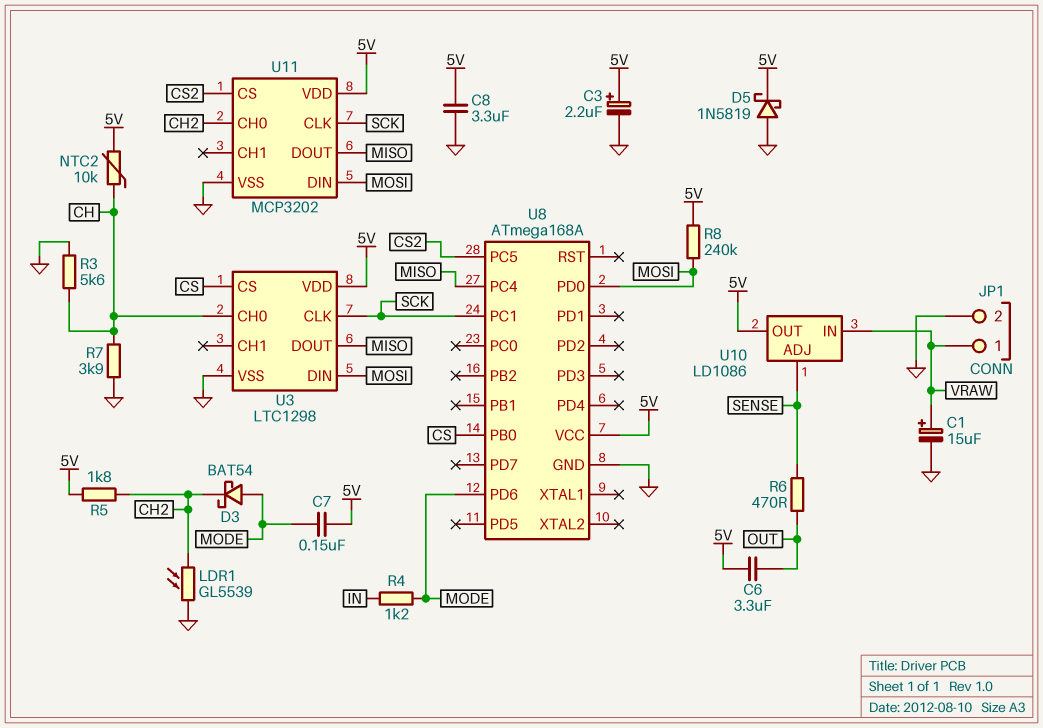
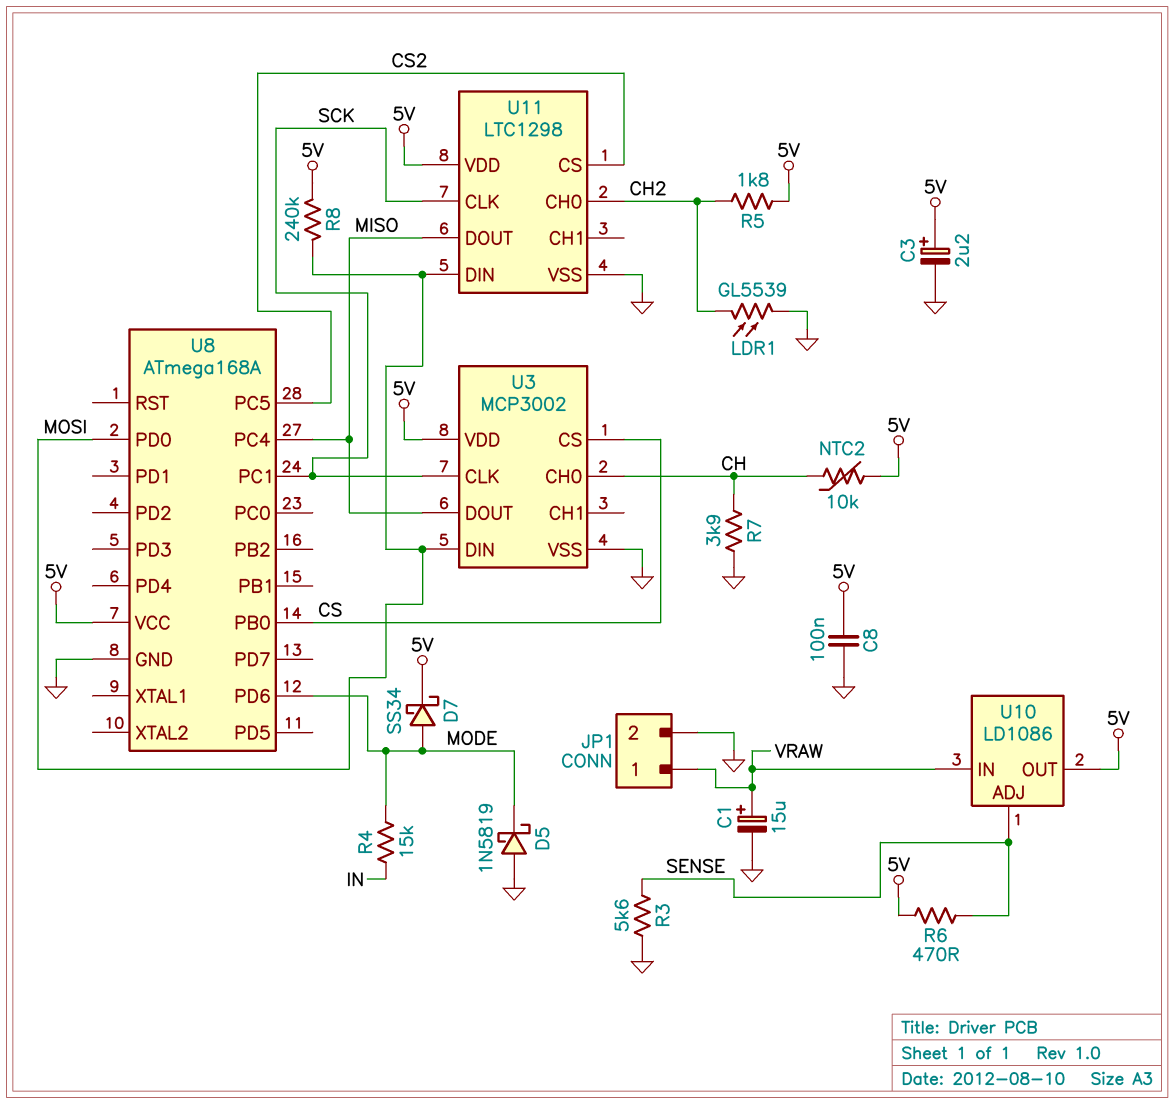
C6: 3.3uF (5V, OUT) -> none
C7: 150nF (5V, MODE) -> none
C8: 3.3uF (5V, GND) -> 100nF (5V, GND)
D3: schottky BAT54 (A MODE, K CH2) -> none
D5: schottky 1N5819 (A GND, K 5V) -> schottky 1N5819 (A GND, K MODE)
D7: none -> schottky SS34 (A MODE, K 5V)
R3: 5.6k (CH, GND) -> 5.6k (GND, SENSE)
R4: 1.2k (IN, MODE) -> 15k (IN, MODE)
R6: 470 (OUT, SENSE) -> 470 (5V, SENSE)
U3: LTC1298 -> MCP3002
U11: MCP3202 -> LTC1298

